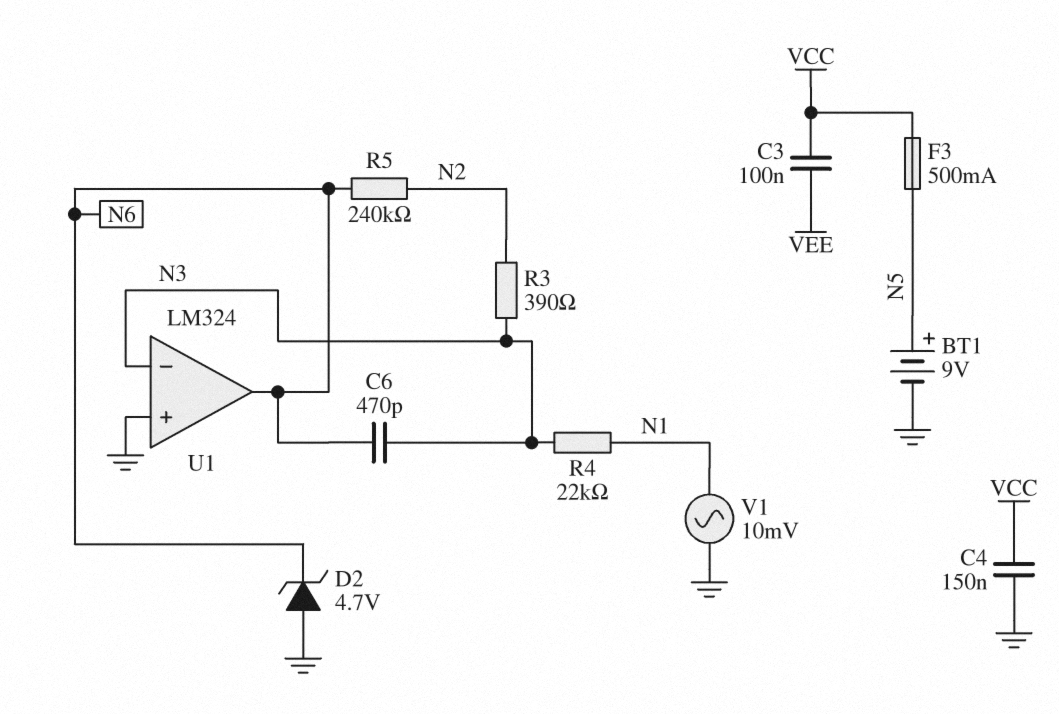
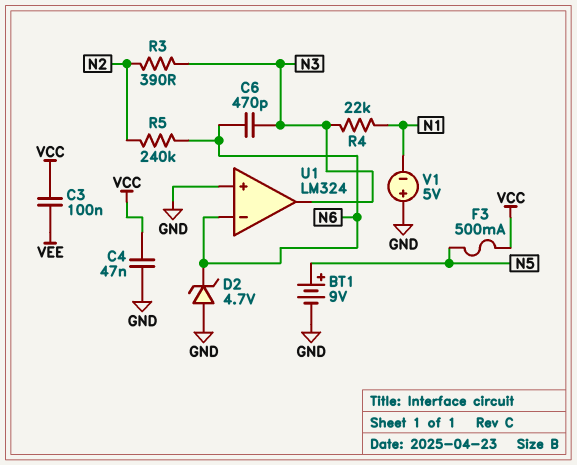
C4: 150nF (GND, VCC) -> 47nF (GND, VCC)
U1 pin in-: N3 -> N6
U1 pin out: N6 -> N3
V1: AC 10mV (GND, N1) -> 5V (plus GND, minus N1)

